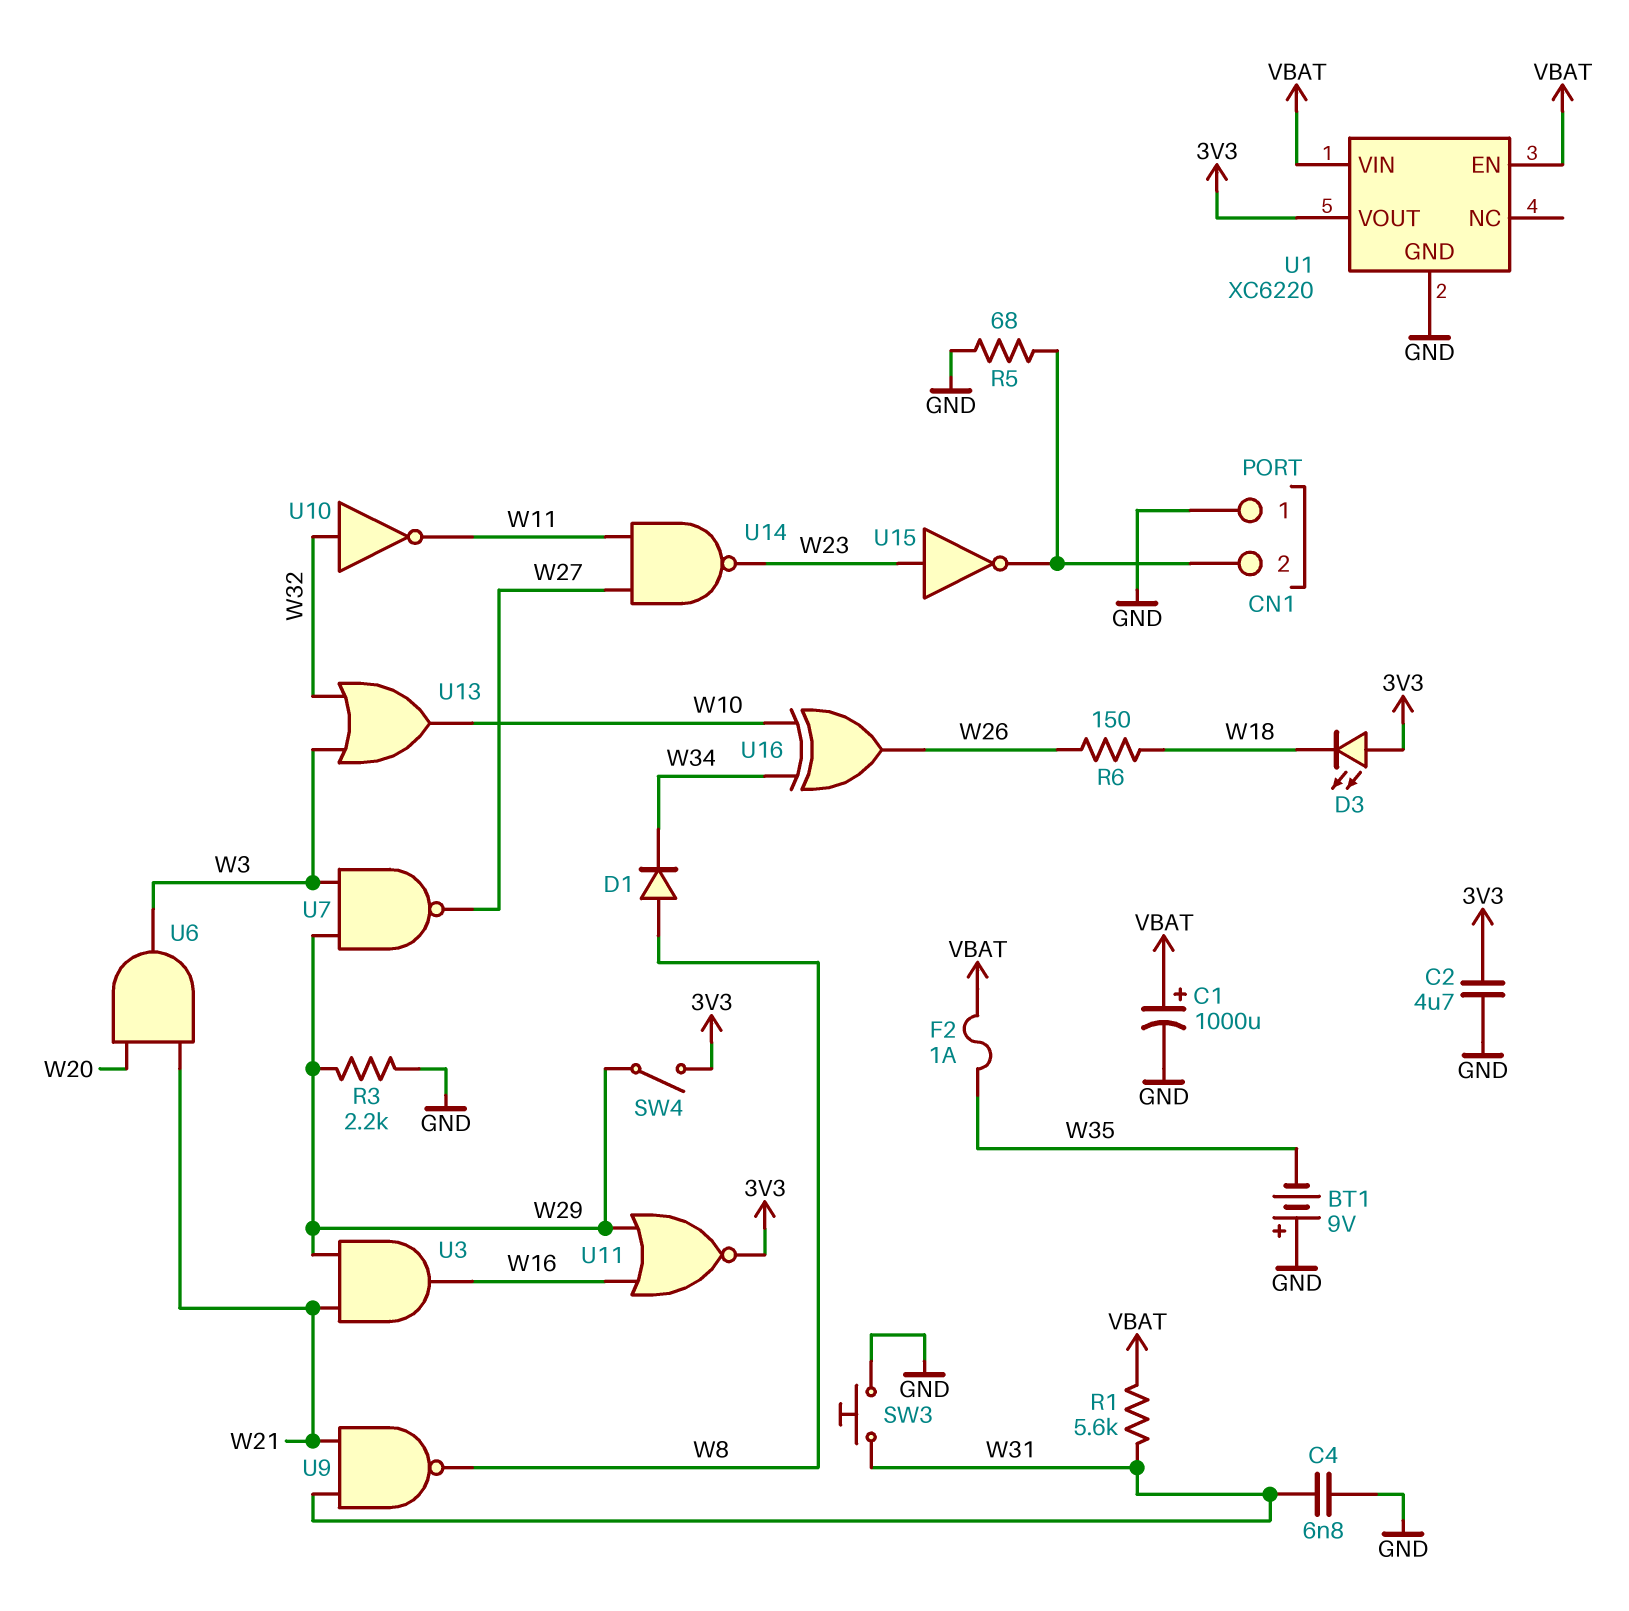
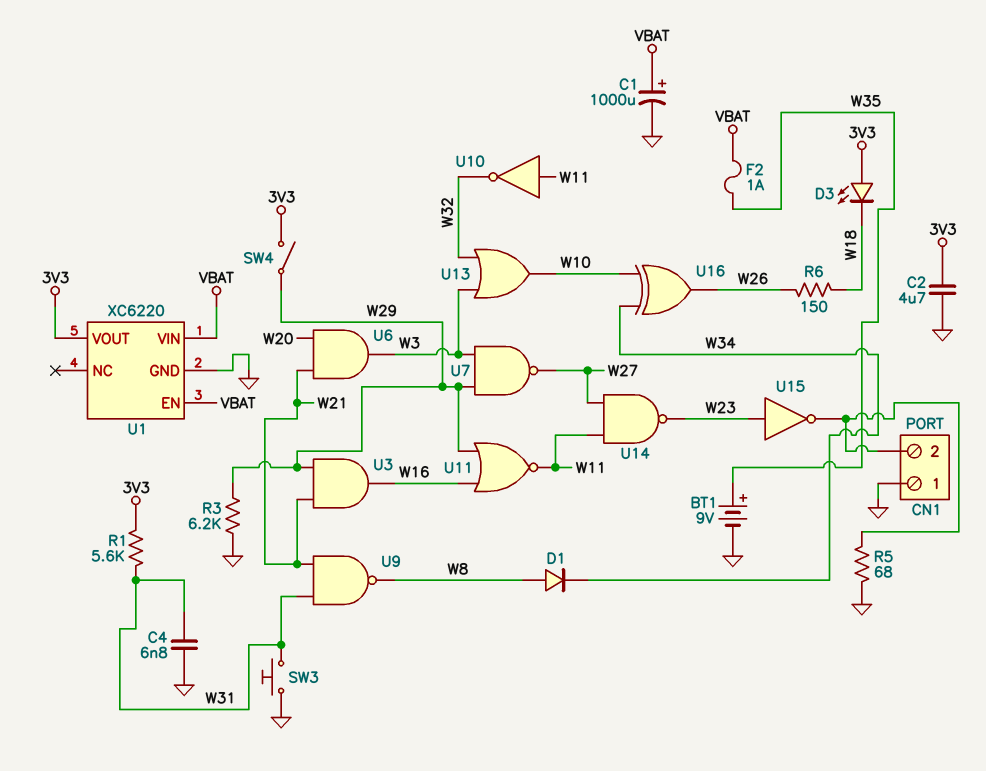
BT1: 9V (plus GND, minus W35) -> 9V (plus W35, minus GND)
R1: 5.6k (VBAT, W31) -> 5.6k (3V3, W31)
R3: 2.2k (GND, W29) -> 6.2k (GND, W29)
U10: NOT (in W32, out W11) -> NOT (in W11, out W32)
U11: NOR (in W16, in W29, out 3V3) -> NOR (in W16, in W29, out W11)

